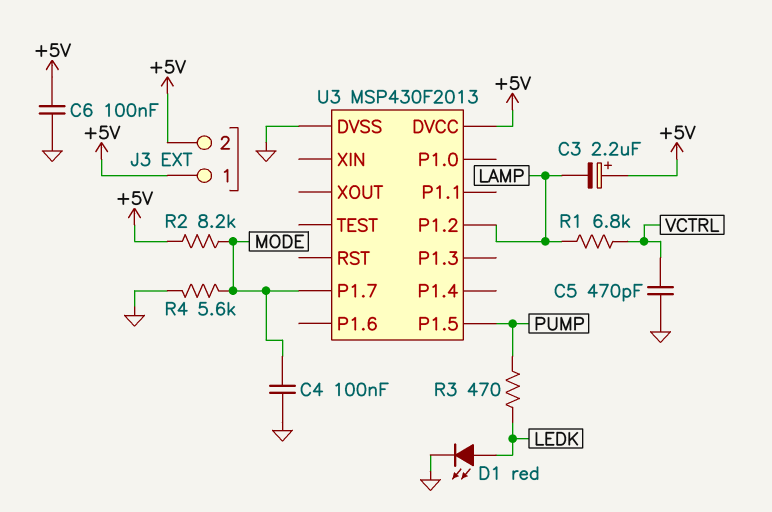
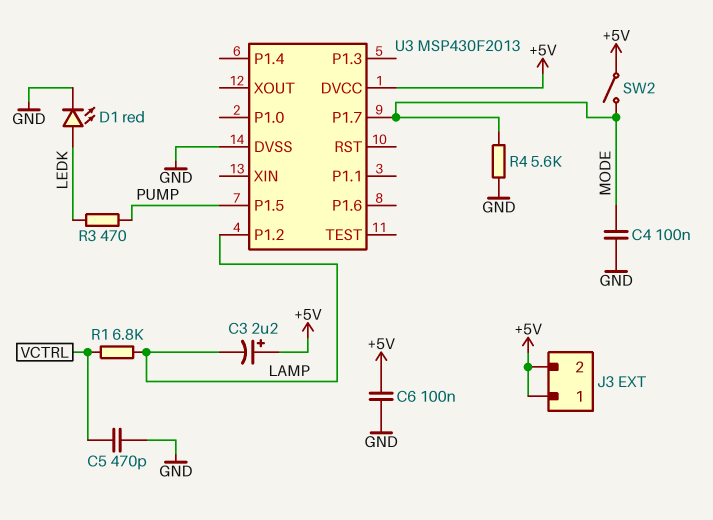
R2: 8.2k (+5V, MODE) -> none
SW2: none -> switch (+5V, MODE)

